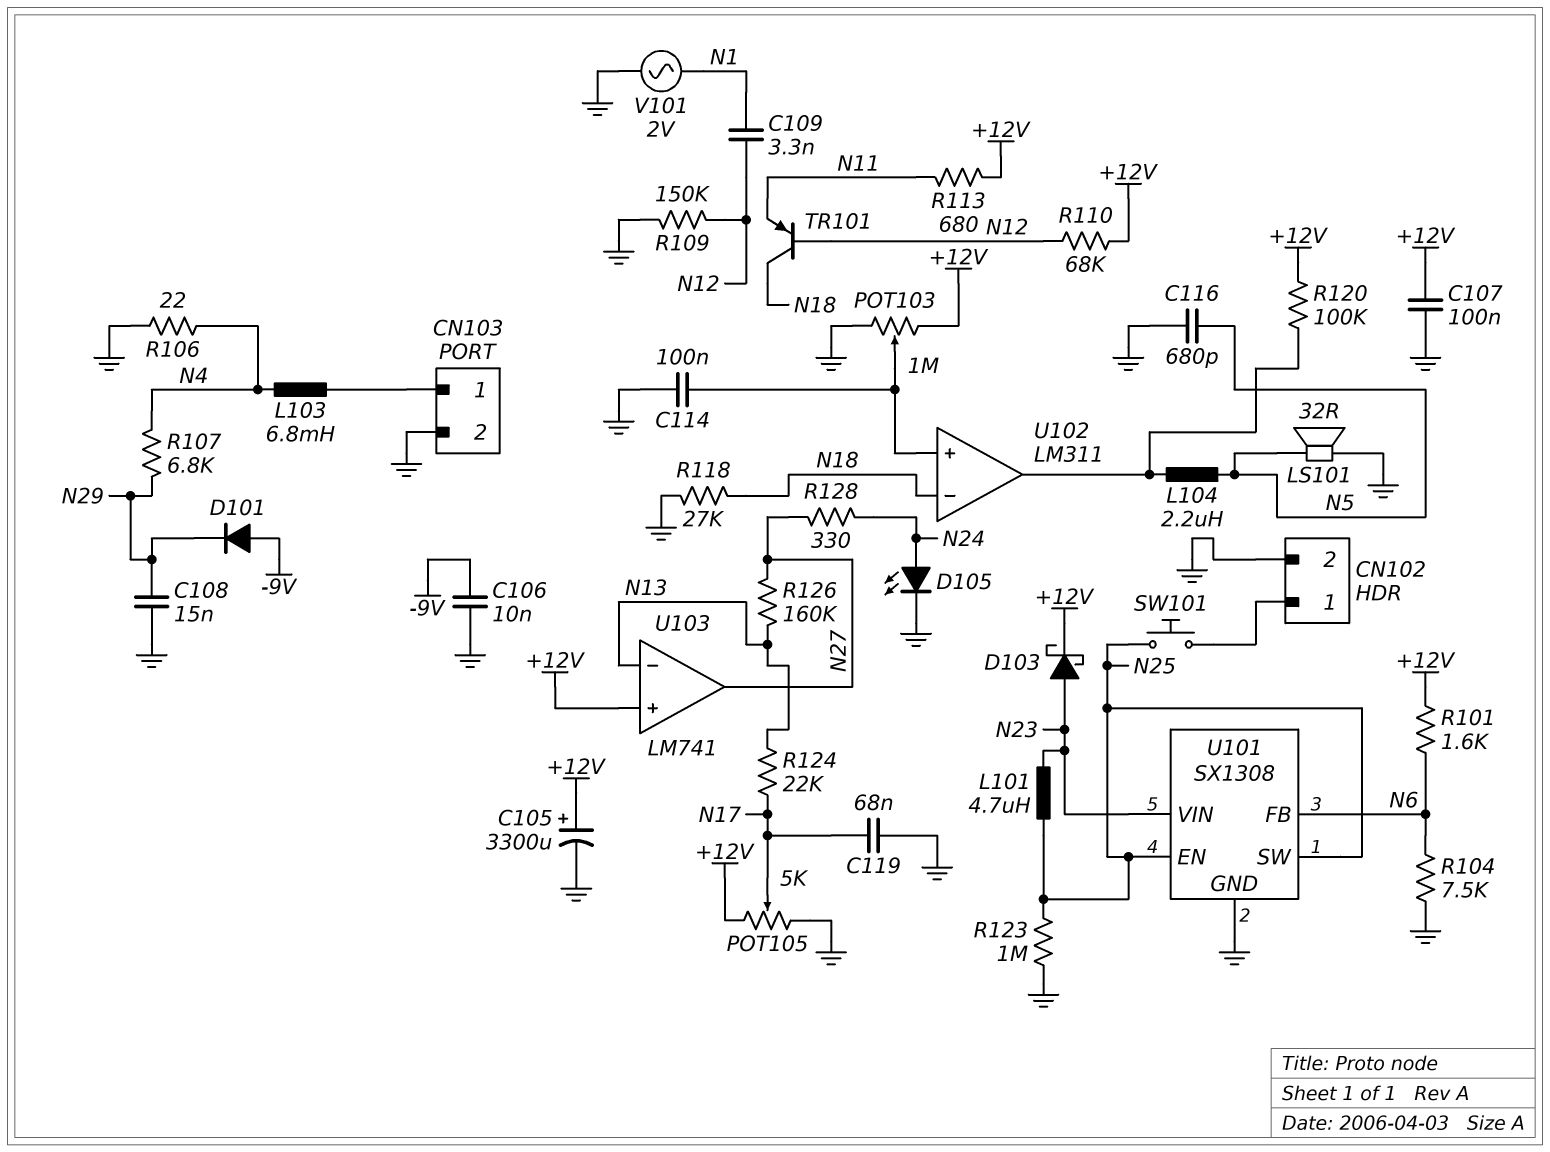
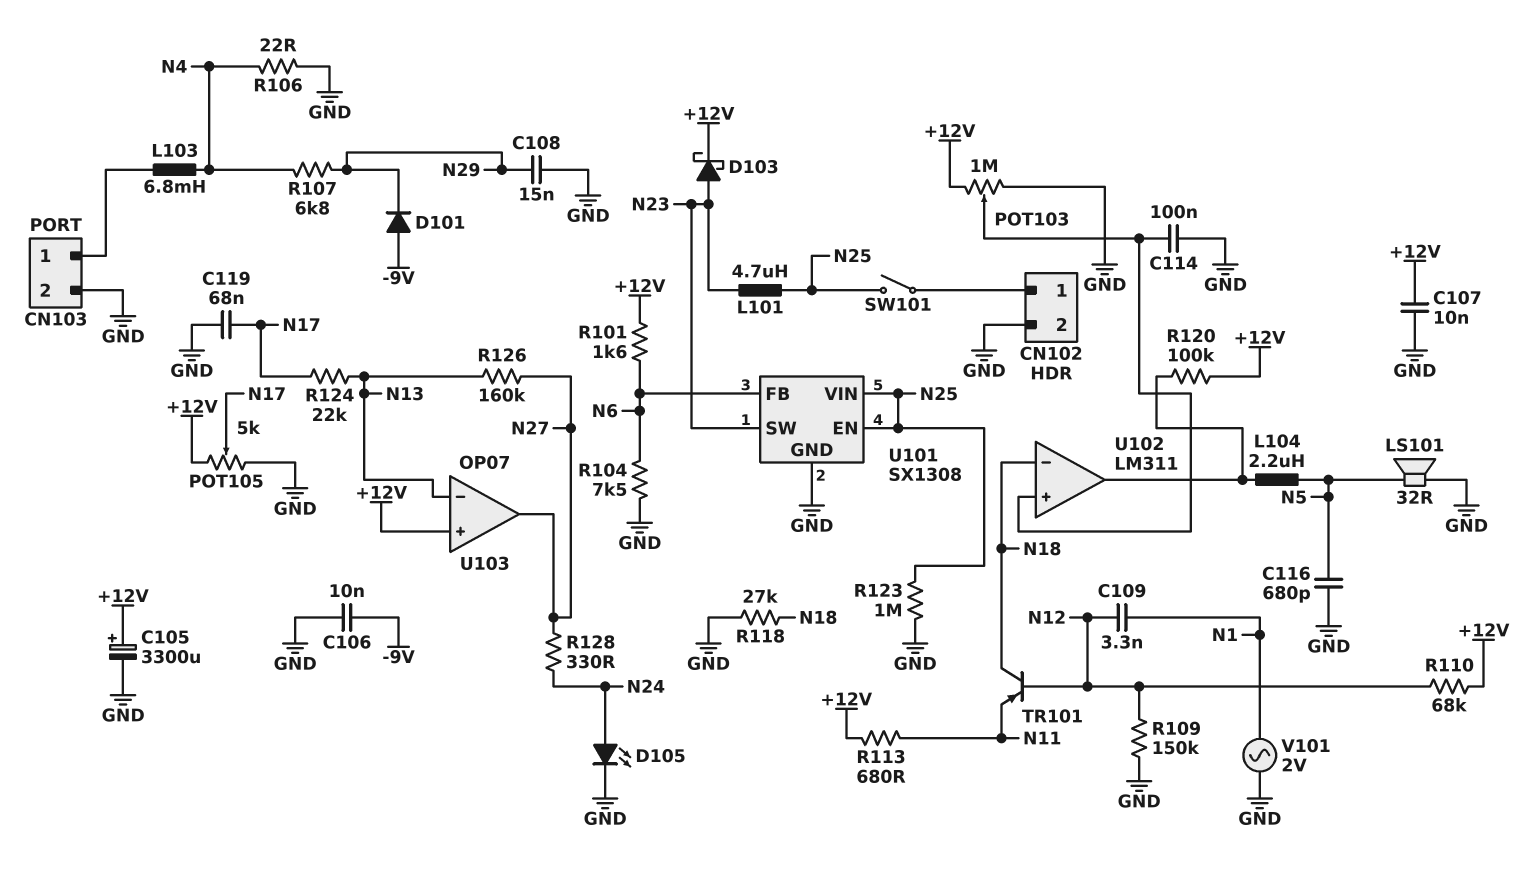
C107: 100nF (+12V, GND) -> 10nF (+12V, GND)
SW101: button (CN102/1, N25) -> switch (CN102/1, N25)
U101 pin SW: N25 -> N23
U101 pin VIN: N23 -> N25
U103: LM741 -> OP07

